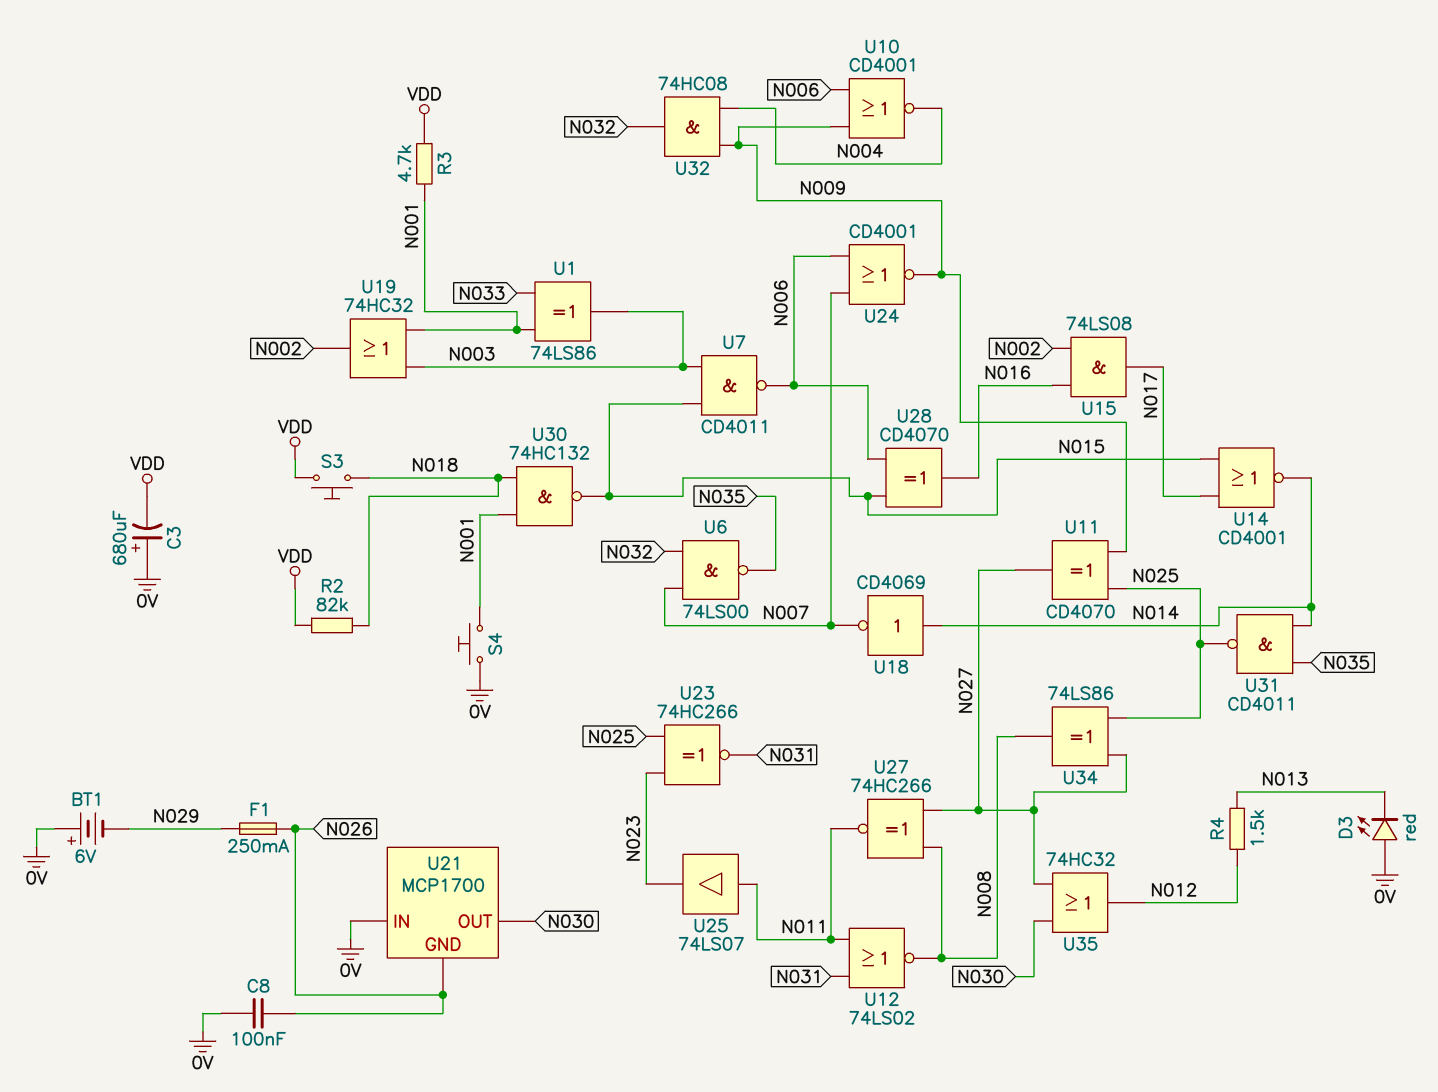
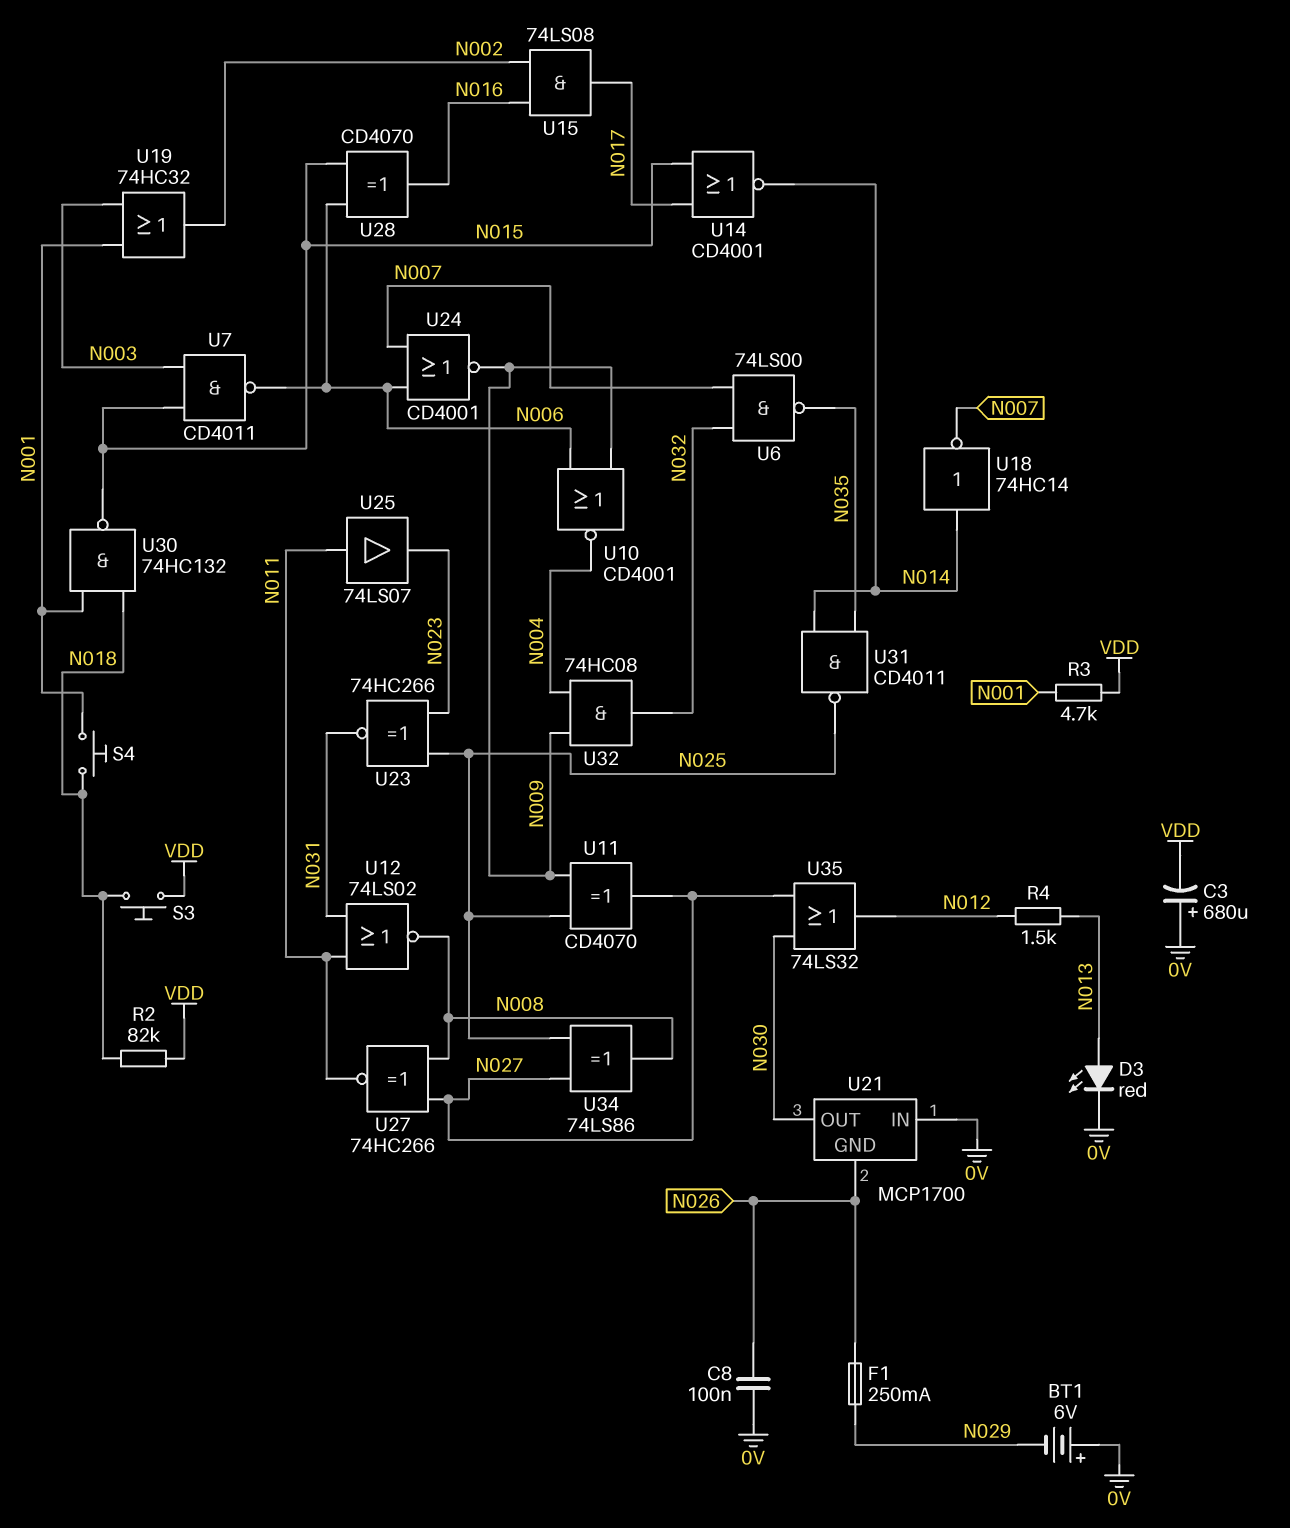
D3: LED red (A 0V, K N013) -> LED red (A N013, K 0V)
S4: button (0V, N001) -> button (N001, N018)
U1: XOR 74LS86 (in N001, in N033, out N003) -> none
U18: NOT CD4069 (in N014, out N007) -> NOT 74HC14 (in N014, out N007)
U35: OR 74HC32 (in N027, in N030, out N012) -> OR 74LS32 (in N027, in N030, out N012)

